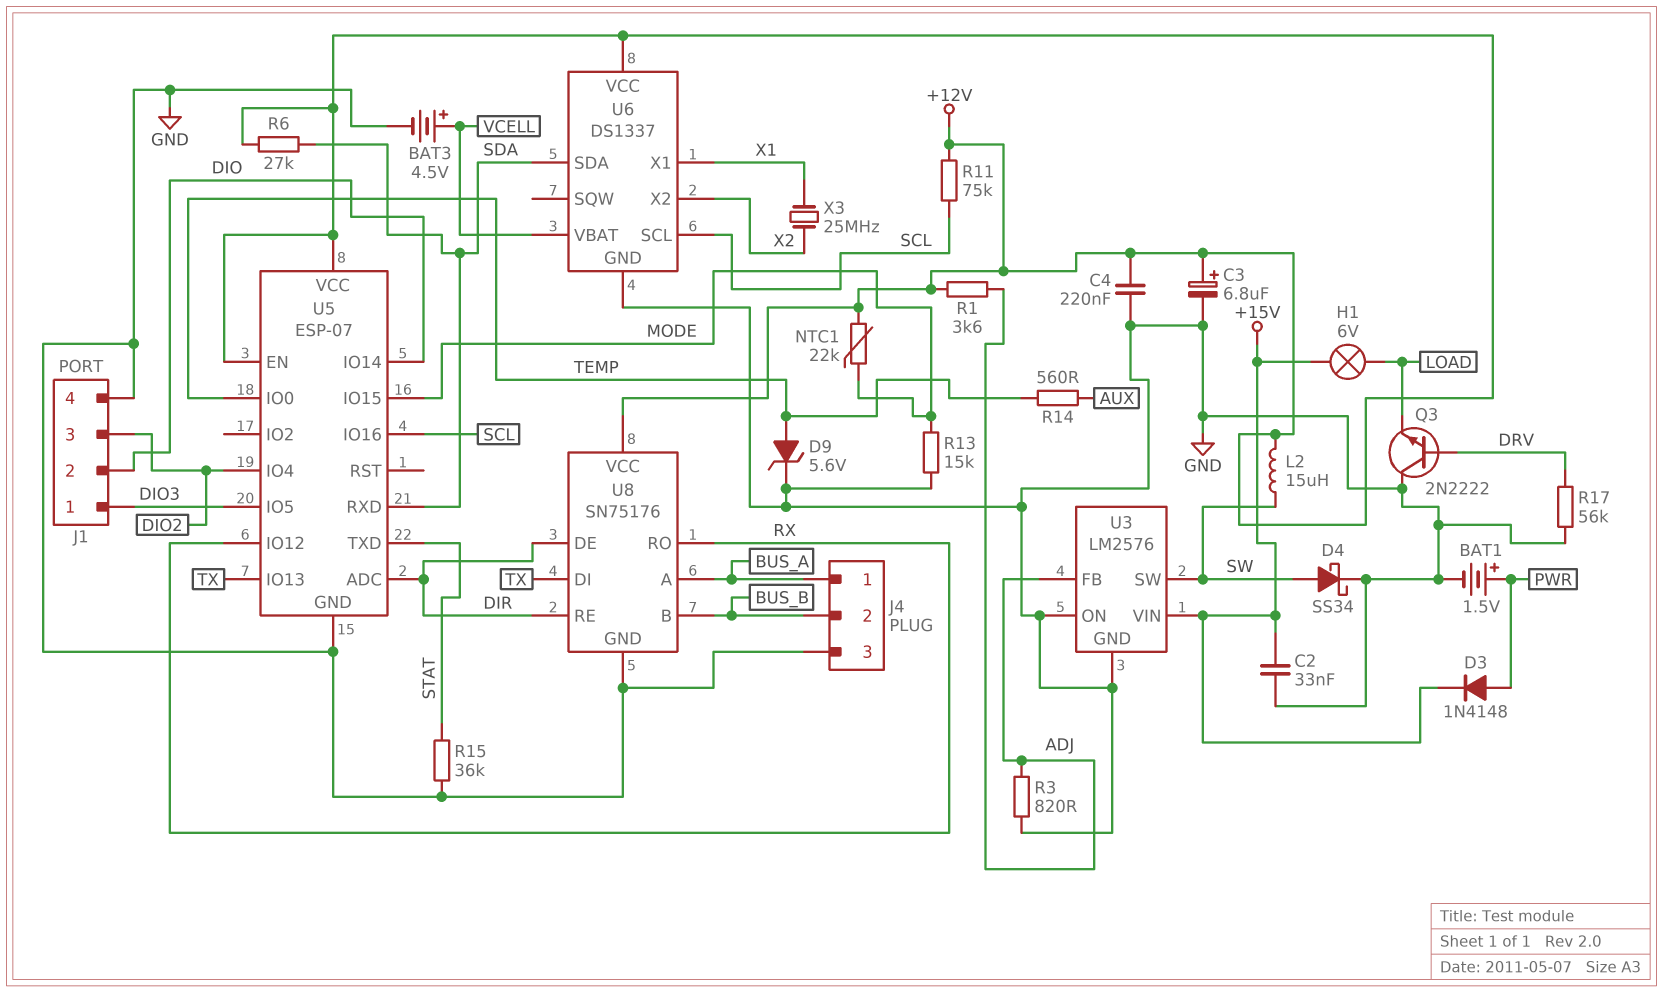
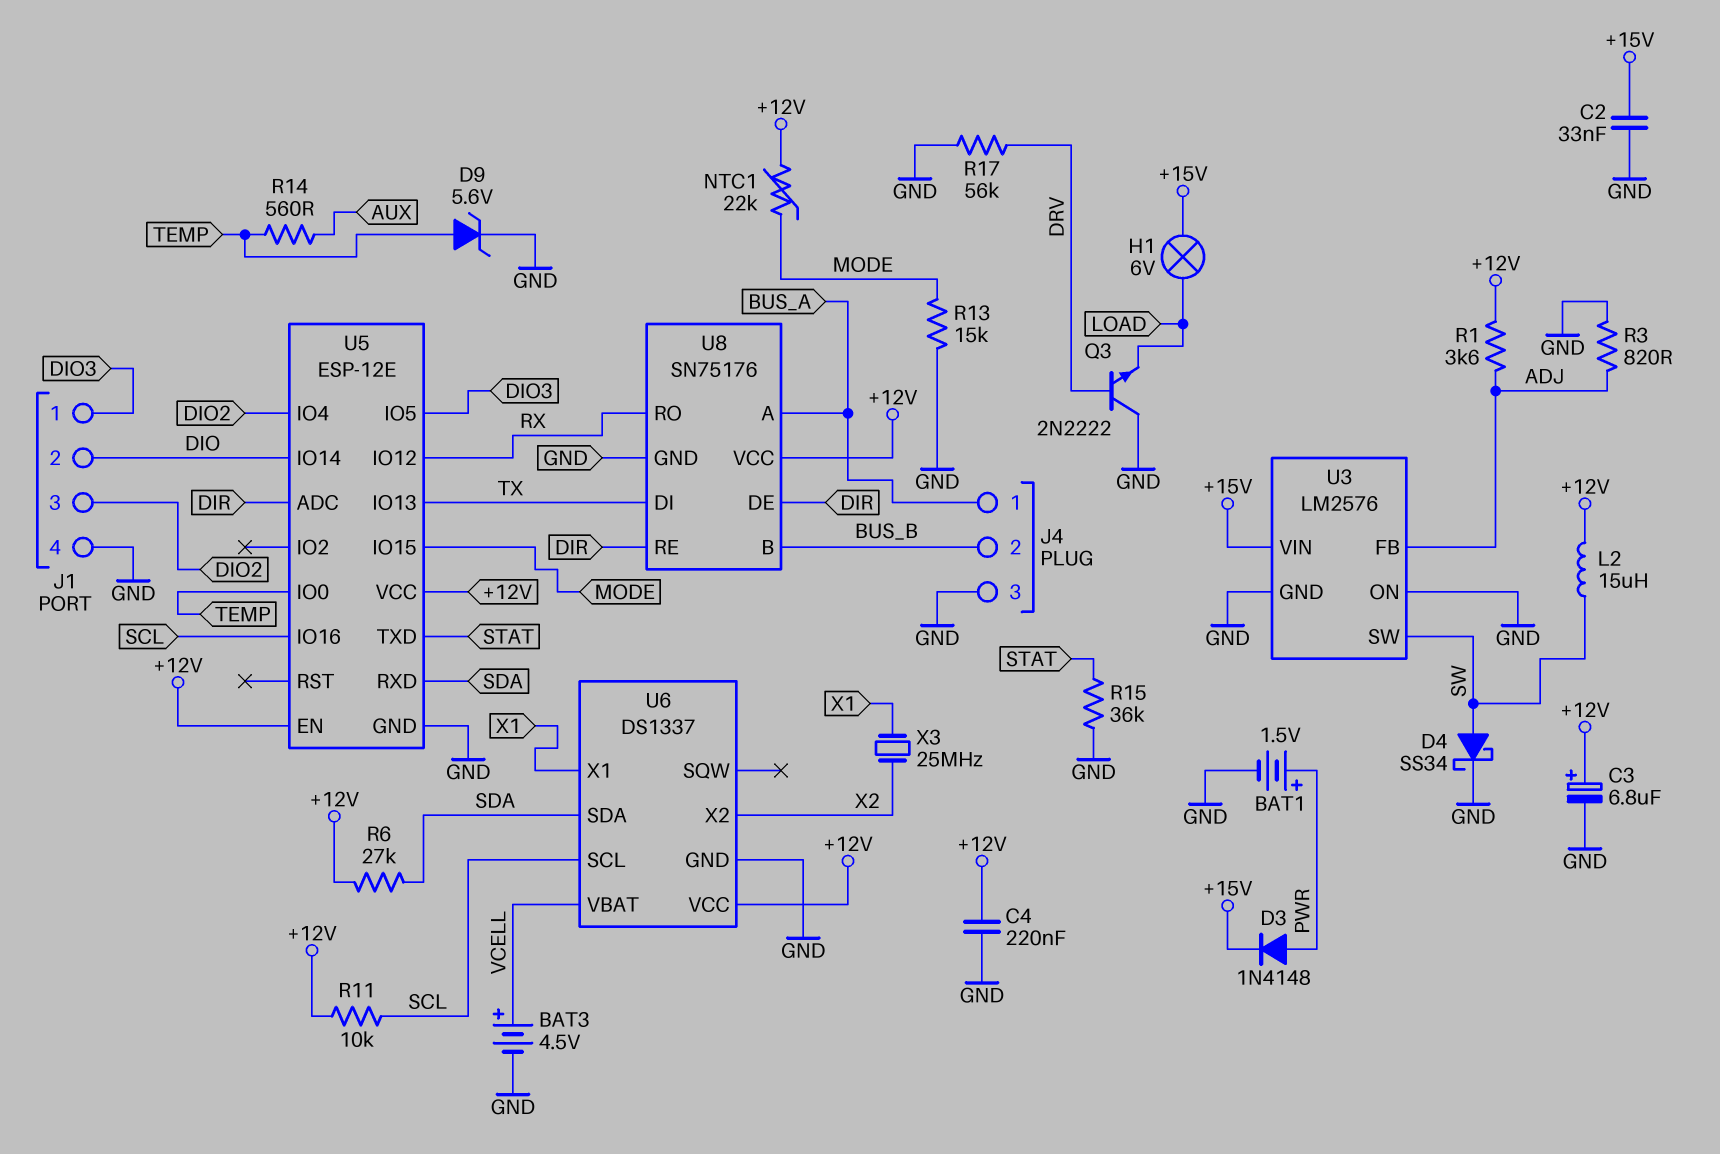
R11: 75k (+12V, SCL) -> 10k (+12V, SCL)
U5: ESP-07 -> ESP-12E

